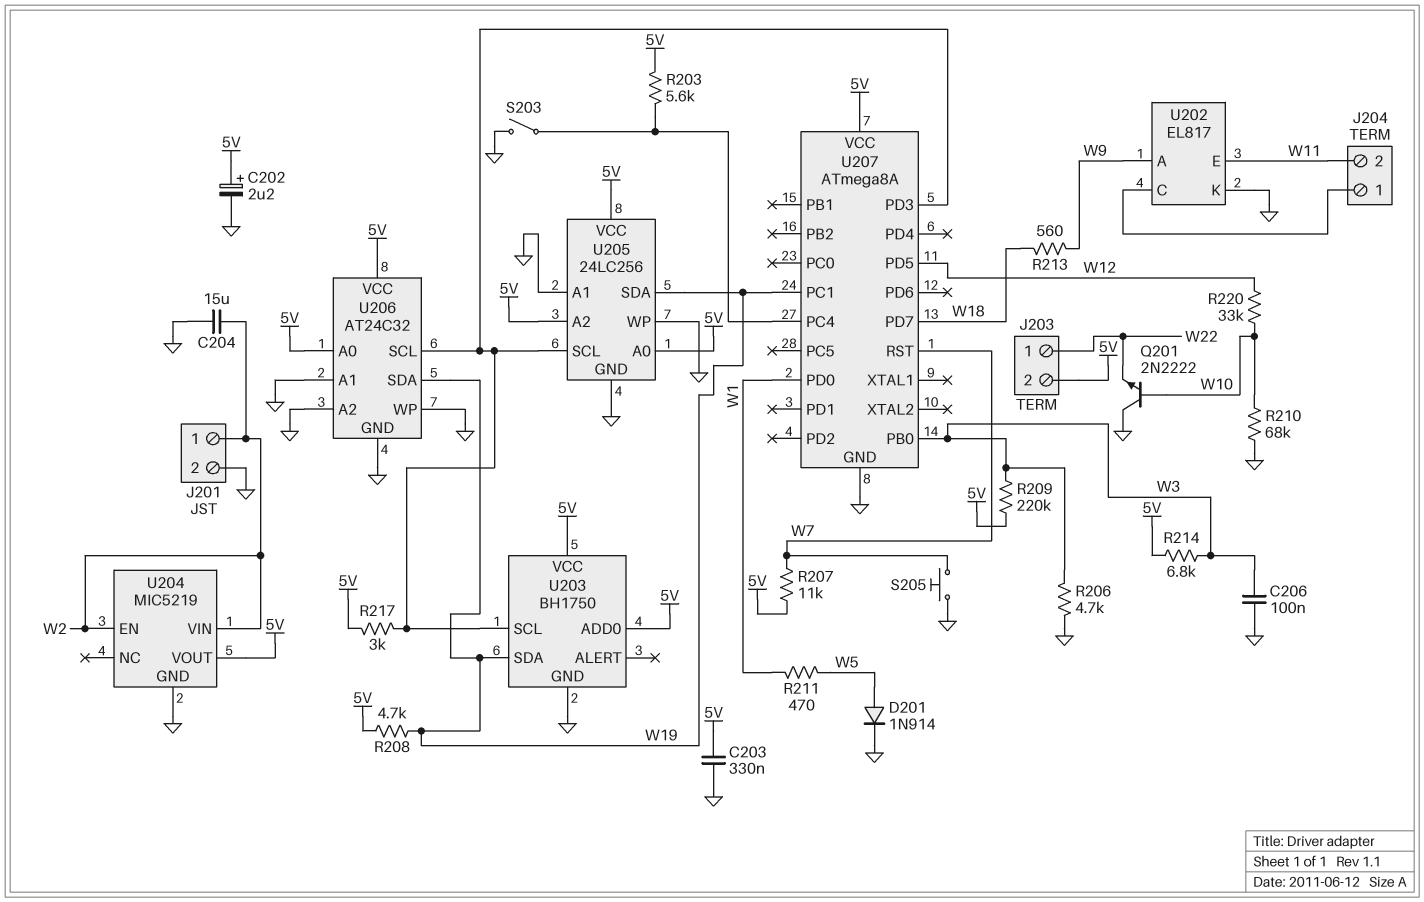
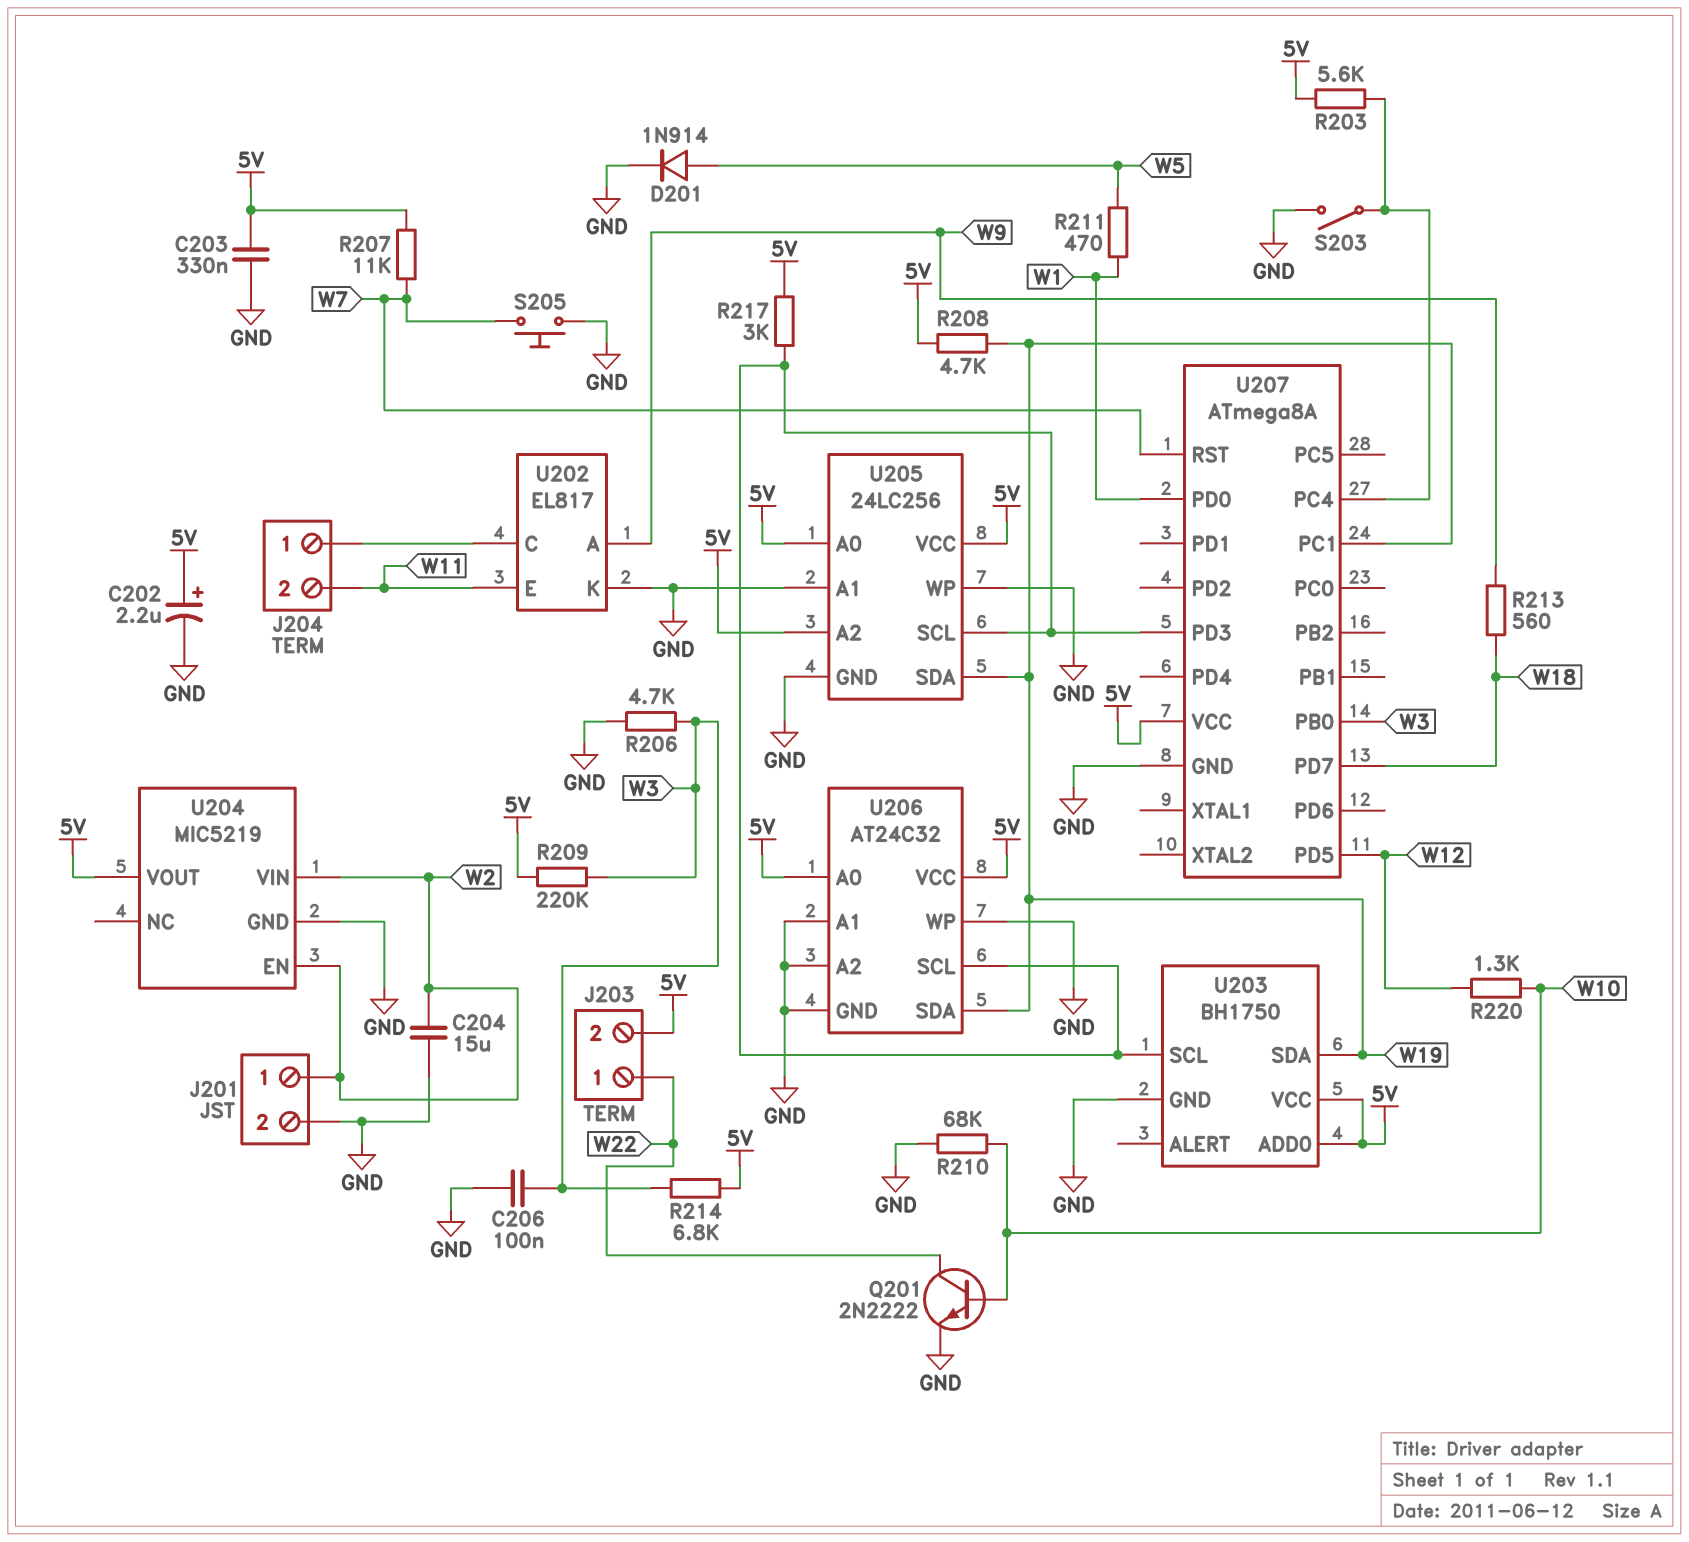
Q201: NPN 2N2222 (B W10, C GND, E W22) -> NPN 2N2222 (B W10, C W22, E GND)
R220: 33k (W10, W12) -> 1.3k (W10, W12)

